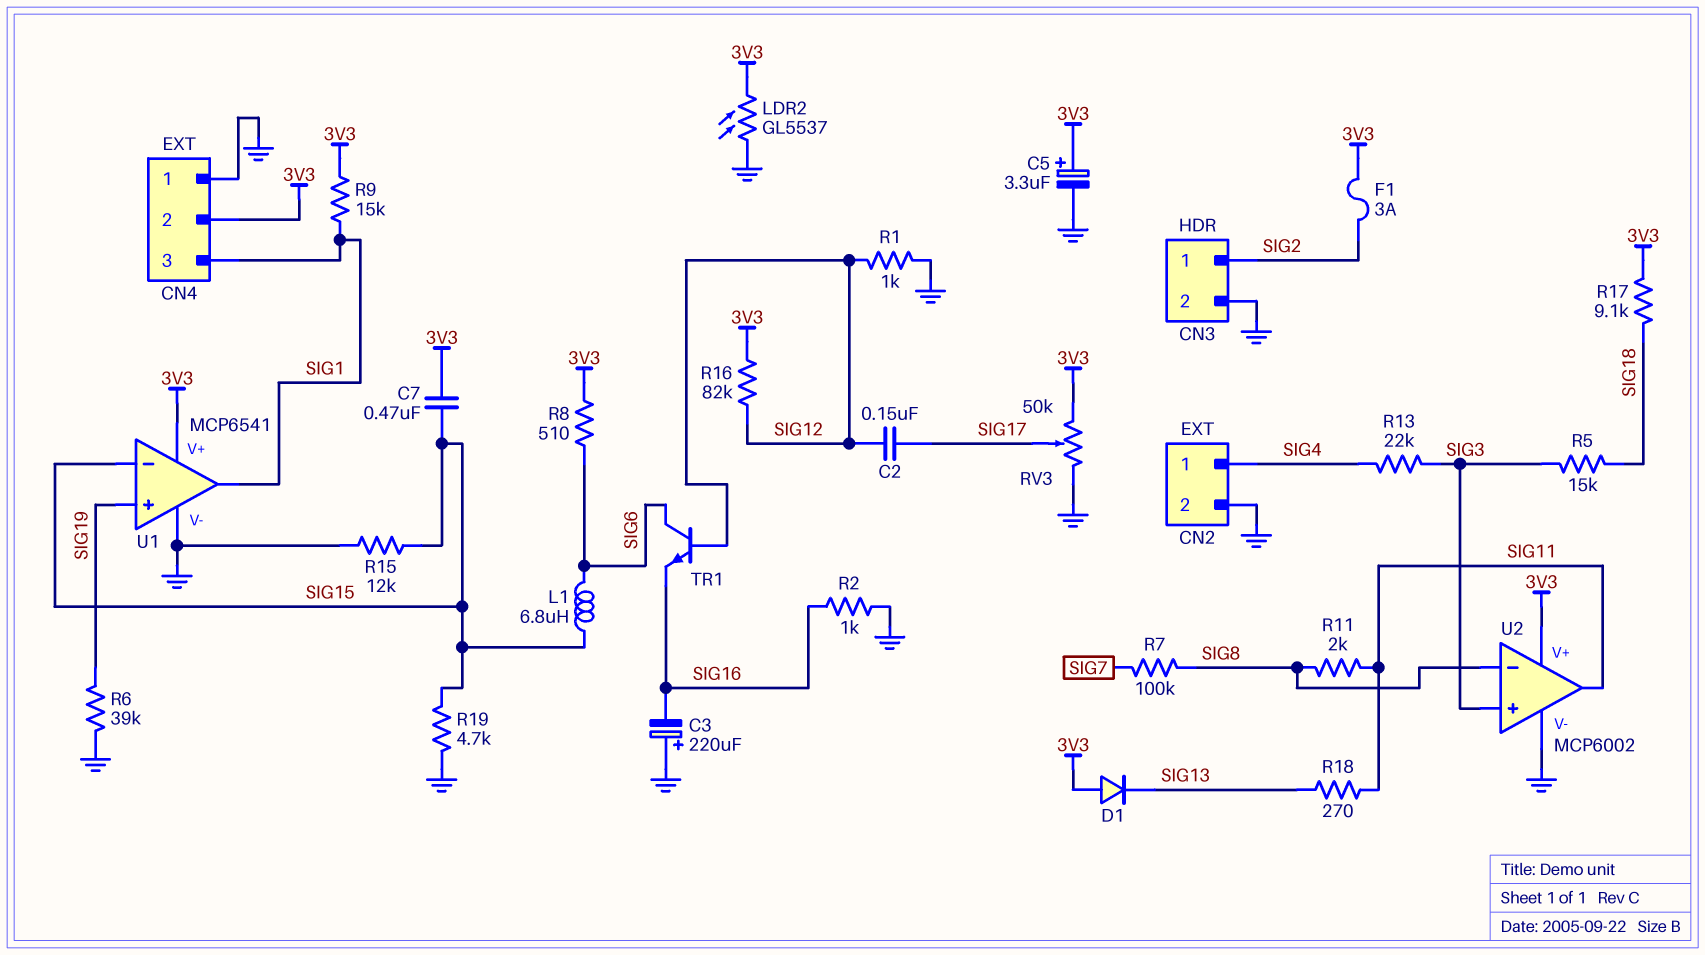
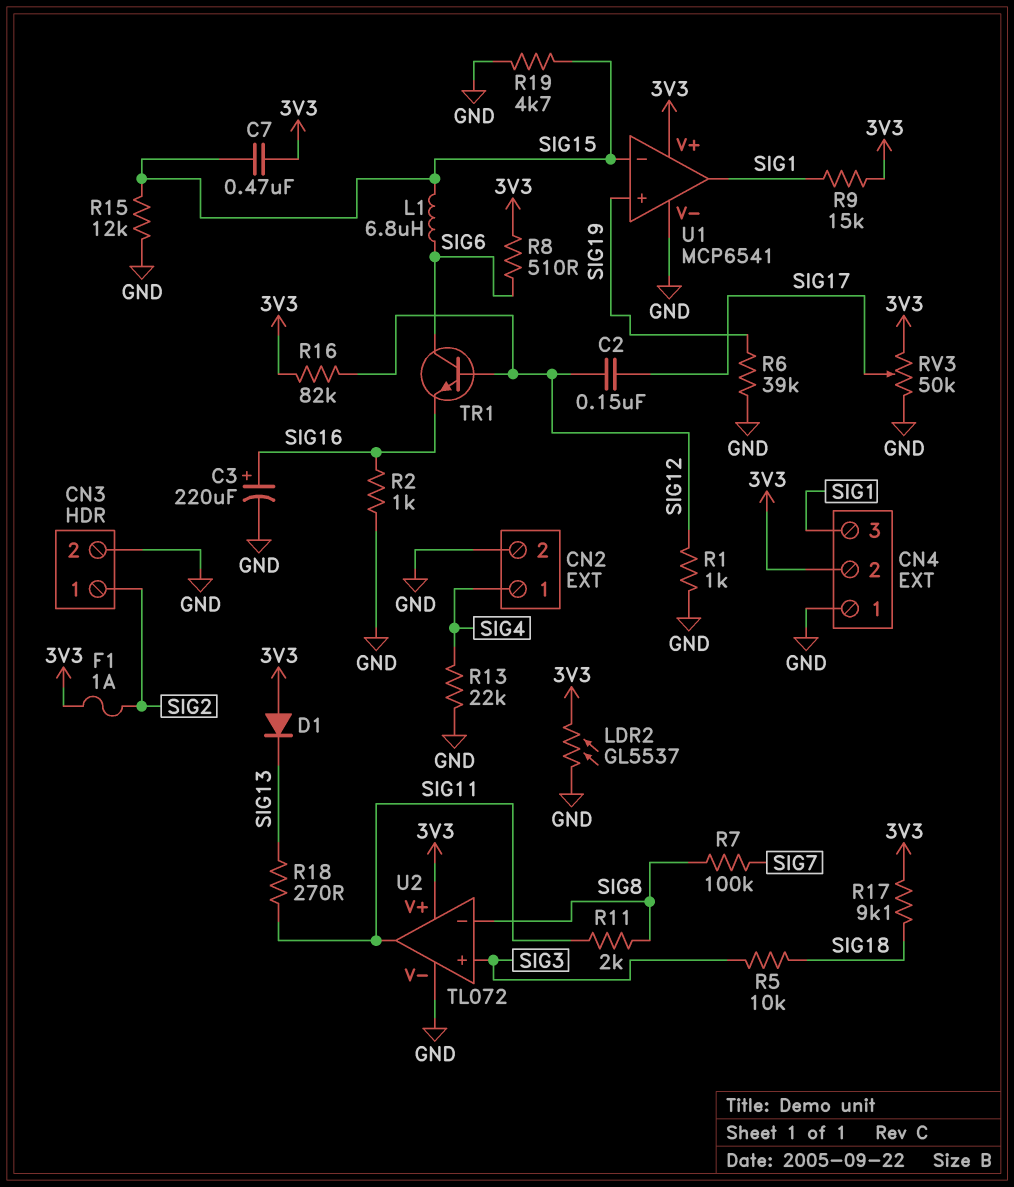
C3: 220uF (plus GND, minus SIG16) -> 220uF (plus SIG16, minus GND)
C5: 3.3uF (plus 3V3, minus GND) -> none
F1: 3A (3V3, SIG2) -> 1A (3V3, SIG2)
R5: 15k (SIG3, SIG18) -> 10k (SIG3, SIG18)
R13: 22k (SIG3, SIG4) -> 22k (GND, SIG4)
U2: MCP6002 -> TL072

